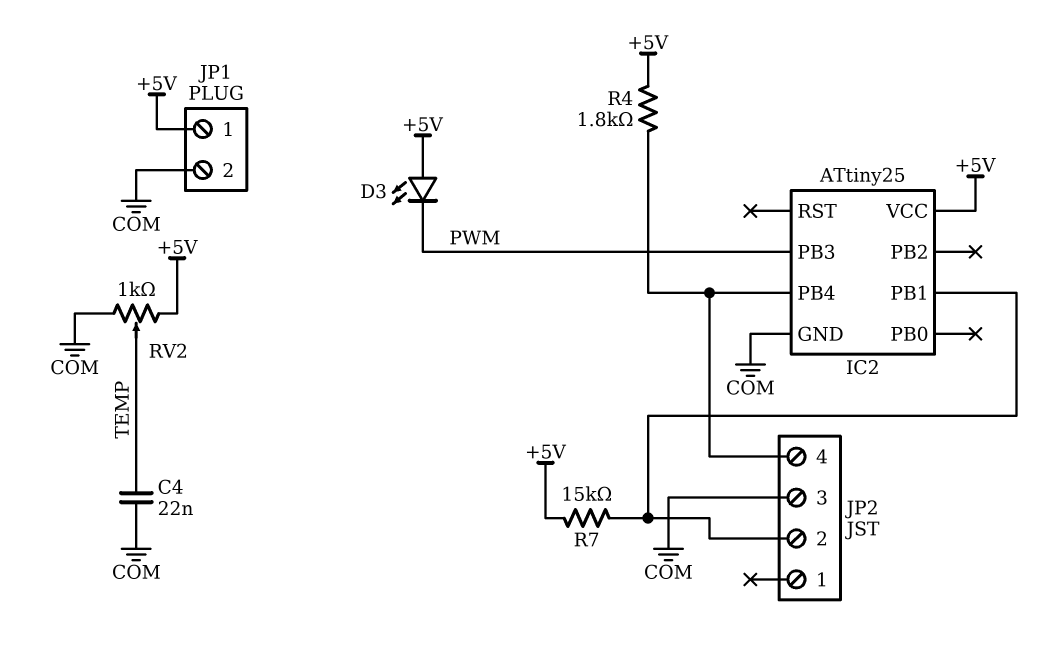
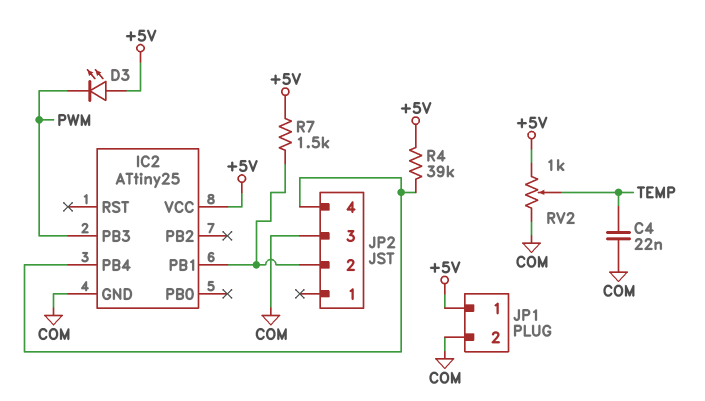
R4: 1.8k (+5V, IC2/PB4) -> 39k (+5V, IC2/PB4)
R7: 15k (+5V, IC2/PB1) -> 1.5k (+5V, IC2/PB1)

